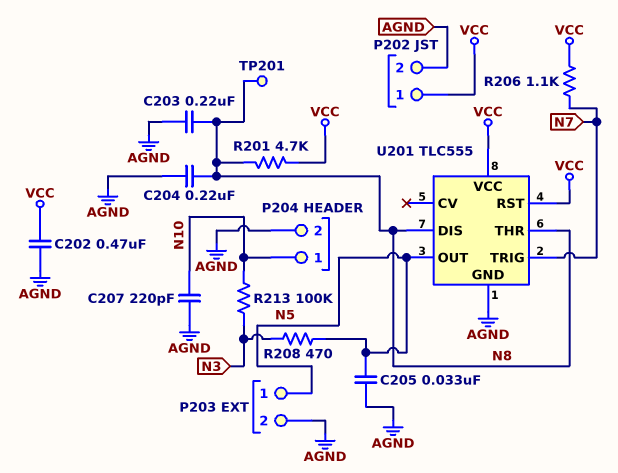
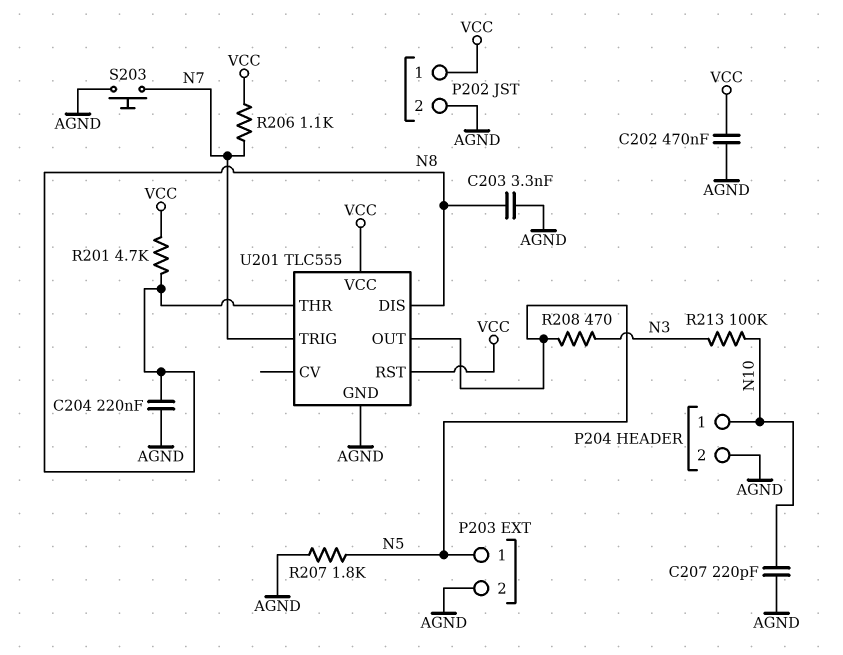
C203: 220nF (AGND, N8) -> 3.3nF (AGND, N8)
C205: 33nF (AGND, N5) -> none
R207: none -> 1.8k (AGND, N5)
S203: none -> button (AGND, N7)
TP201: test point (N8) -> none

